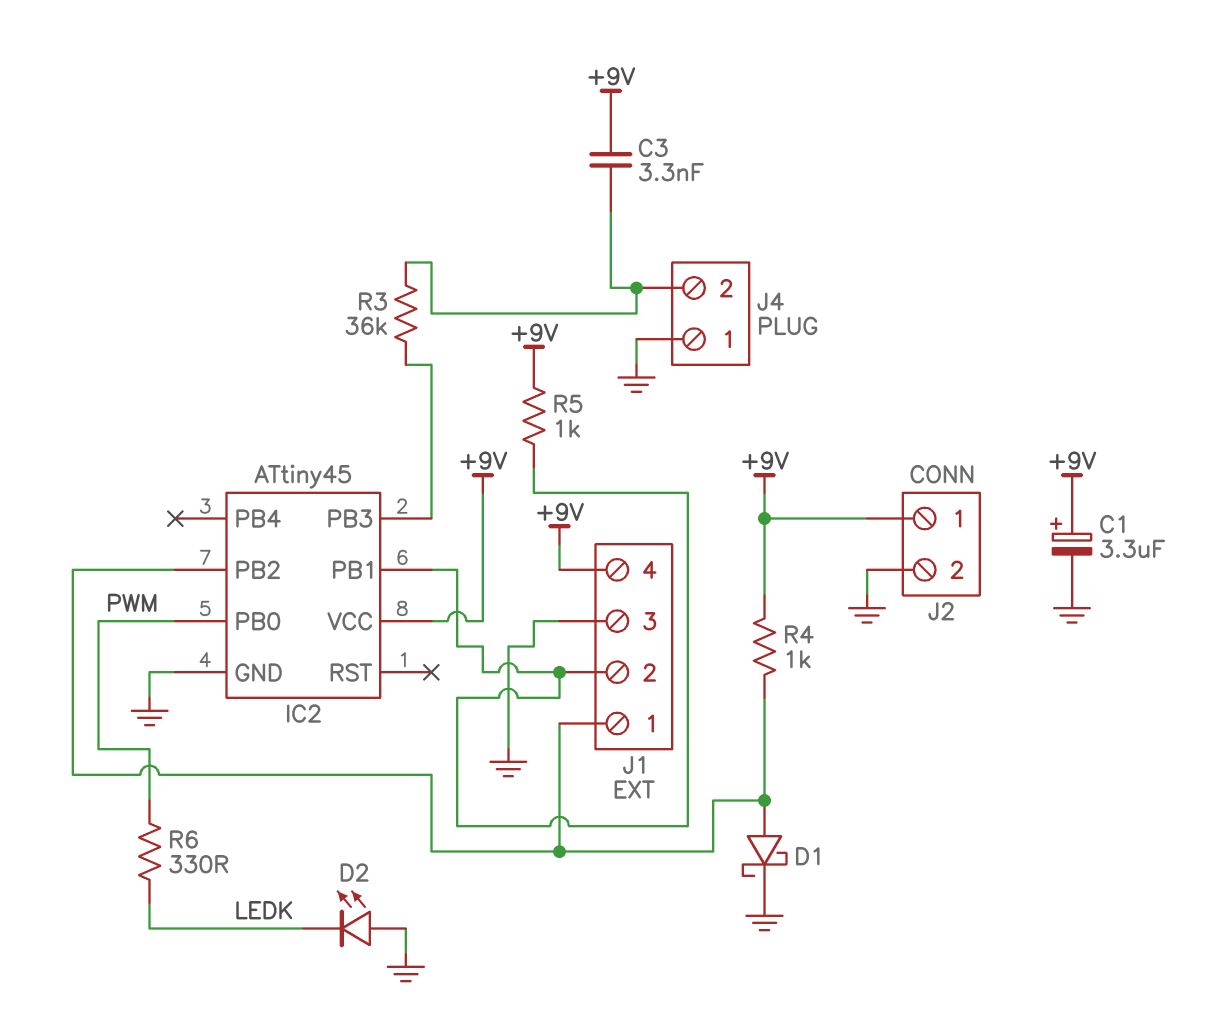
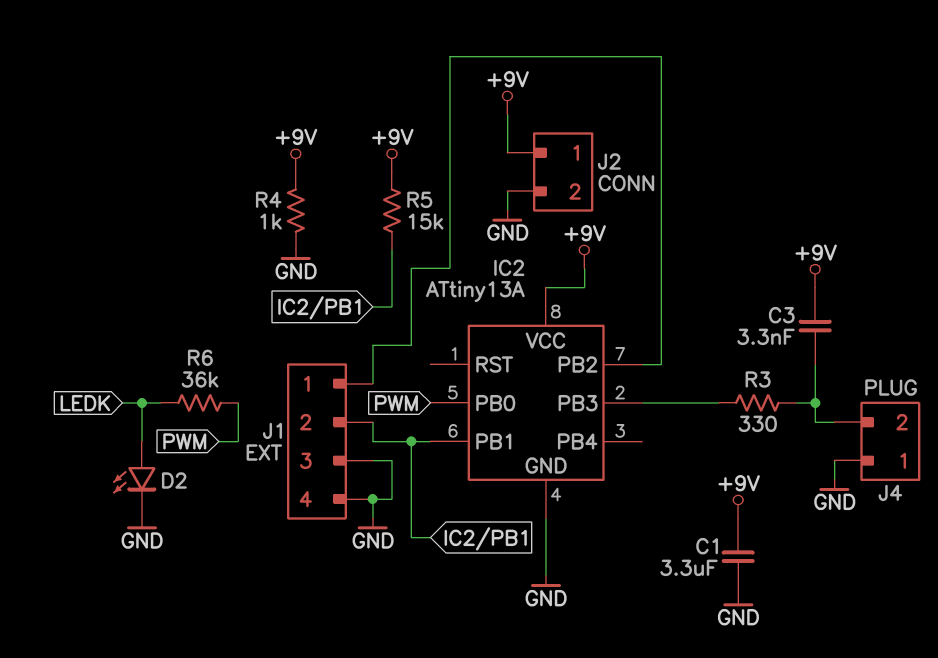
C1: 3.3uF (plus +9V, minus GND) -> 3.3uF (+9V, GND)
D1: schottky (A IC2/PB2, K GND) -> none
D2: LED (A GND, K LEDK) -> LED (A LEDK, K GND)
IC2: ATtiny45 -> ATtiny13A
J1 pin 4: +9V -> GND
R3: 36k (IC2/PB3, J4/2) -> 330 (IC2/PB3, J4/2)
R4: 1k (+9V, IC2/PB2) -> 1k (+9V, GND)
R5: 1k (+9V, IC2/PB1) -> 15k (+9V, IC2/PB1)
R6: 330 (LEDK, PWM) -> 36k (LEDK, PWM)

